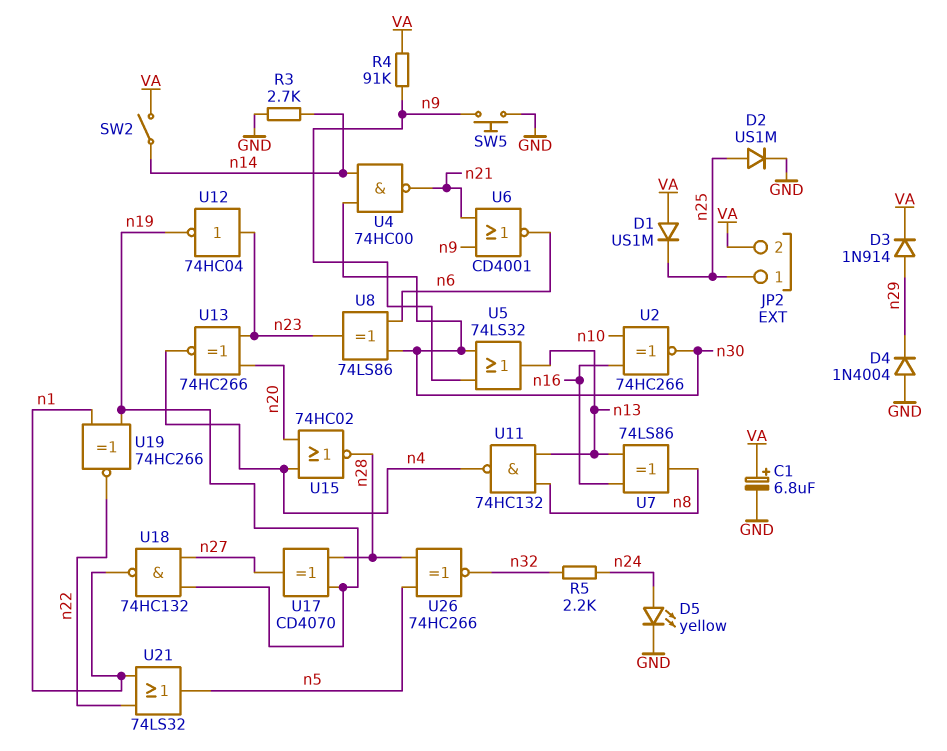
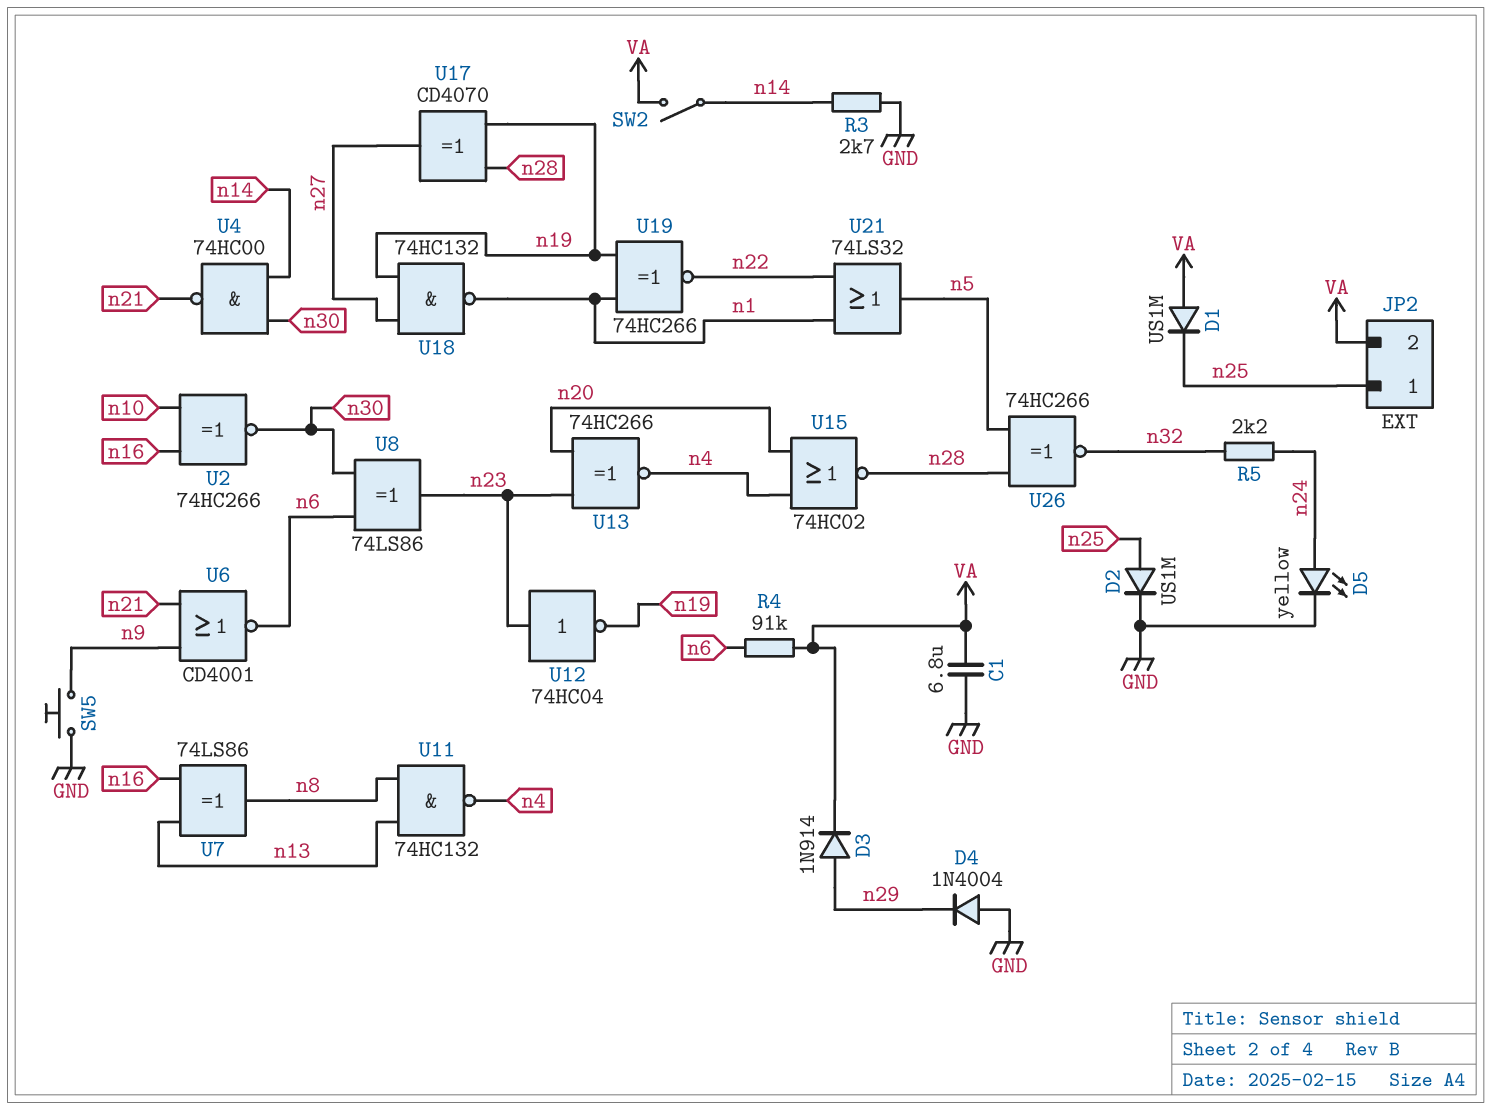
C1: 6.8uF (plus VA, minus GND) -> 6.8uF (GND, VA)
R4: 91k (VA, n9) -> 91k (VA, n6)
U5: OR 74LS32 (in n9, in n30, out n13) -> none

